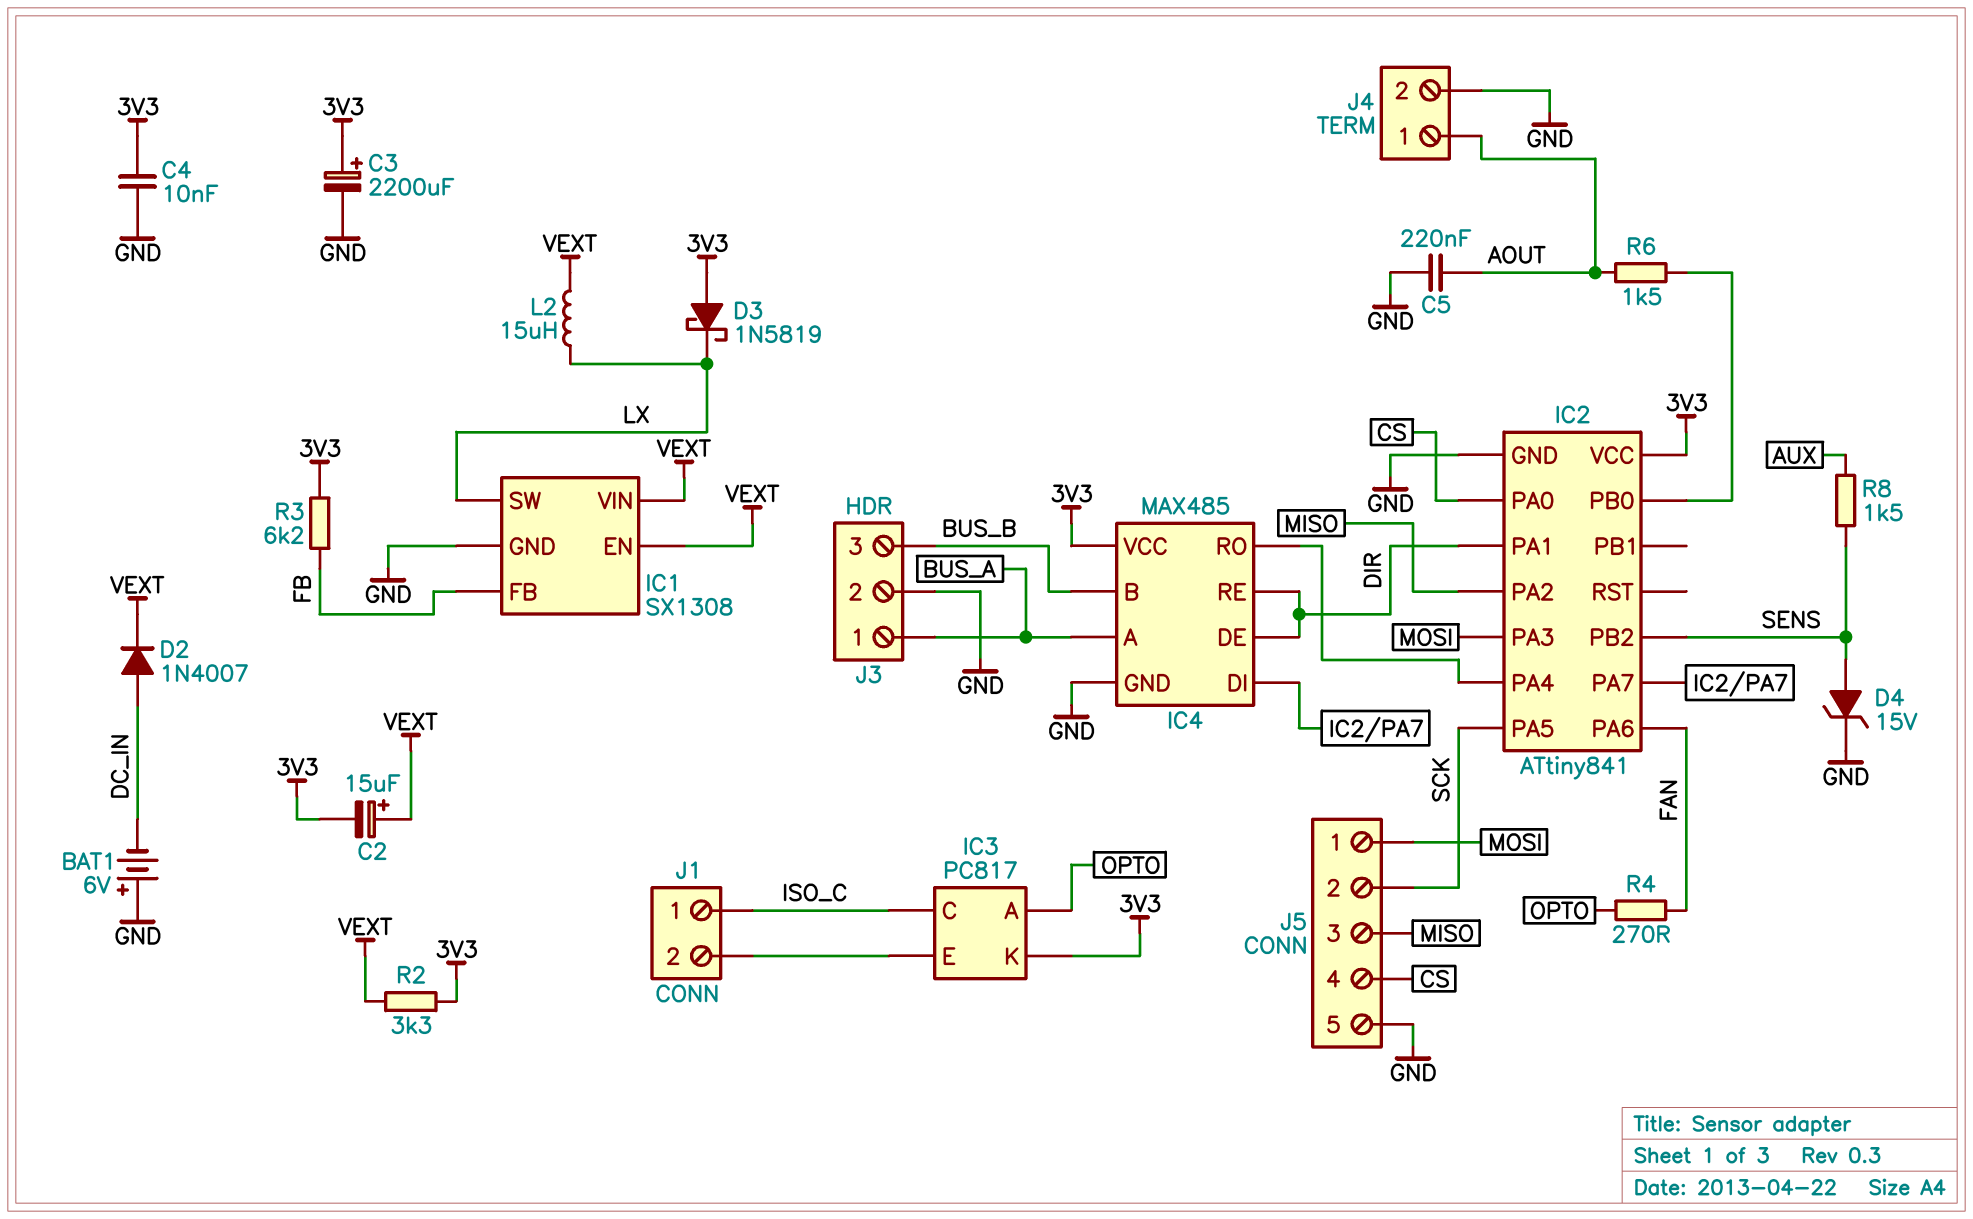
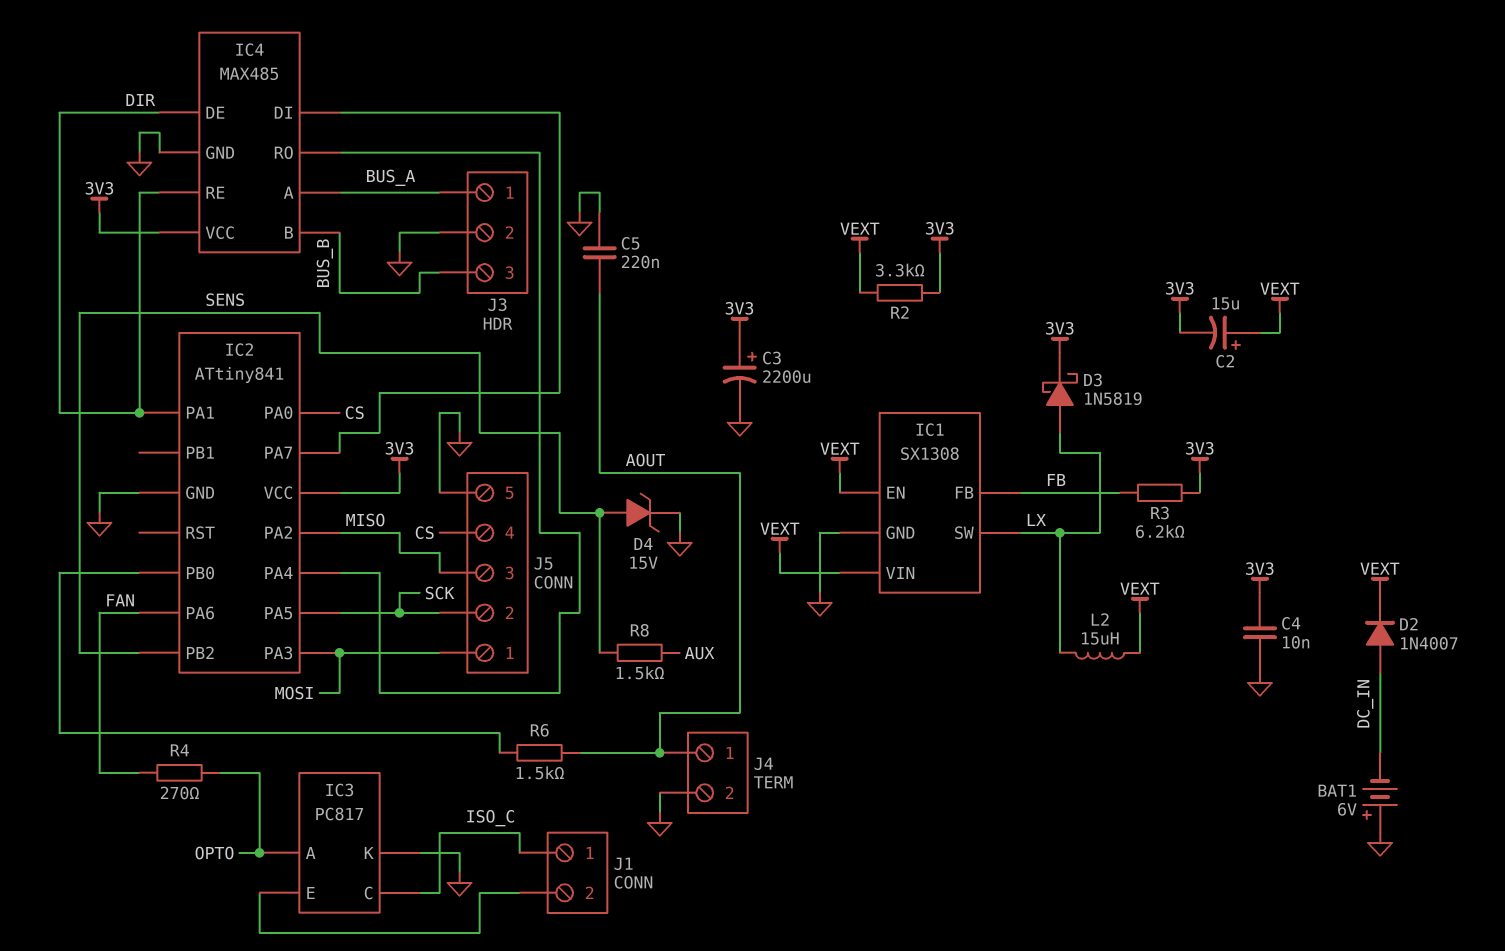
D3: schottky 1N5819 (A 3V3, K LX) -> schottky 1N5819 (A LX, K 3V3)
IC3 pin K: 3V3 -> GND

